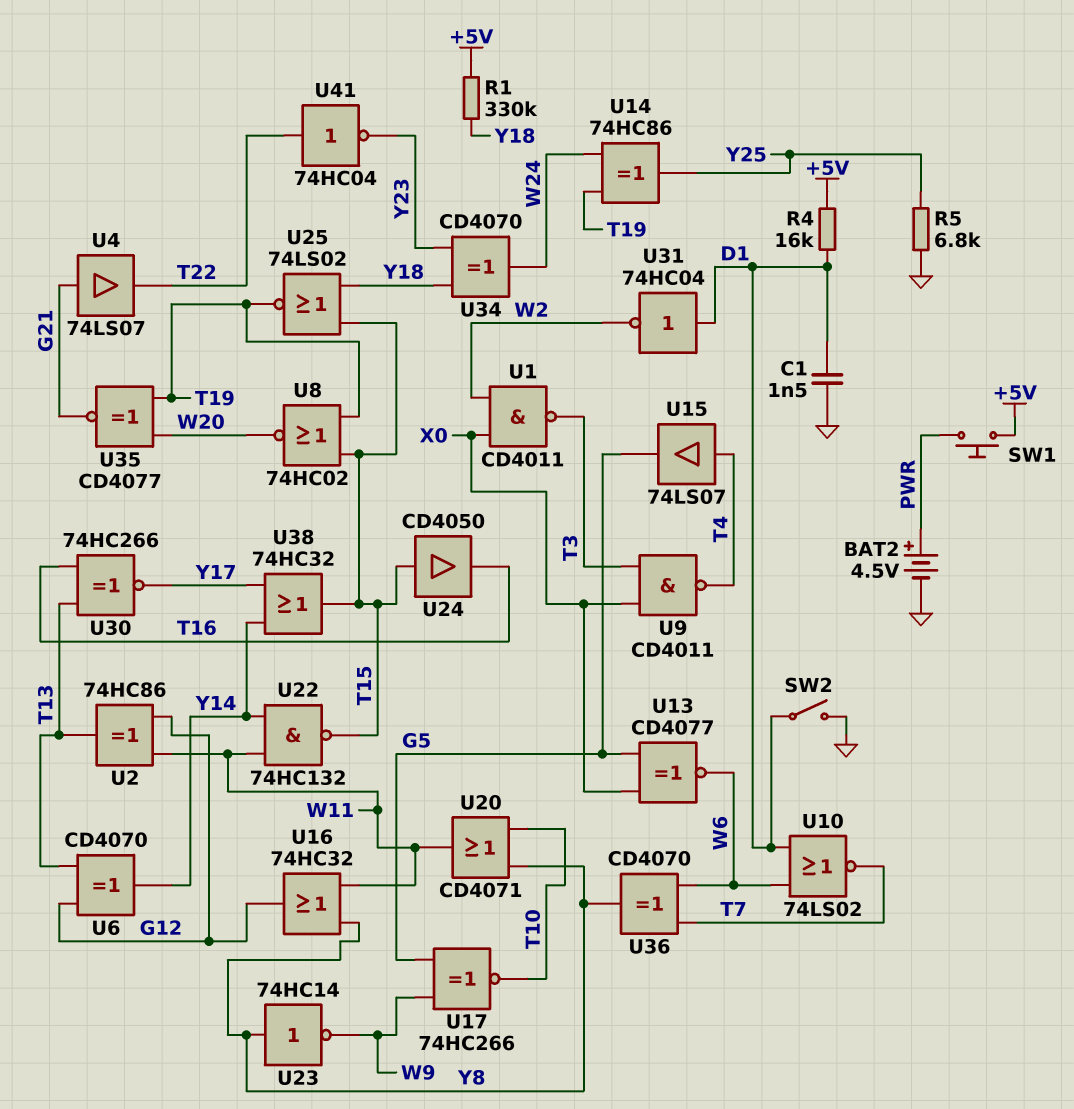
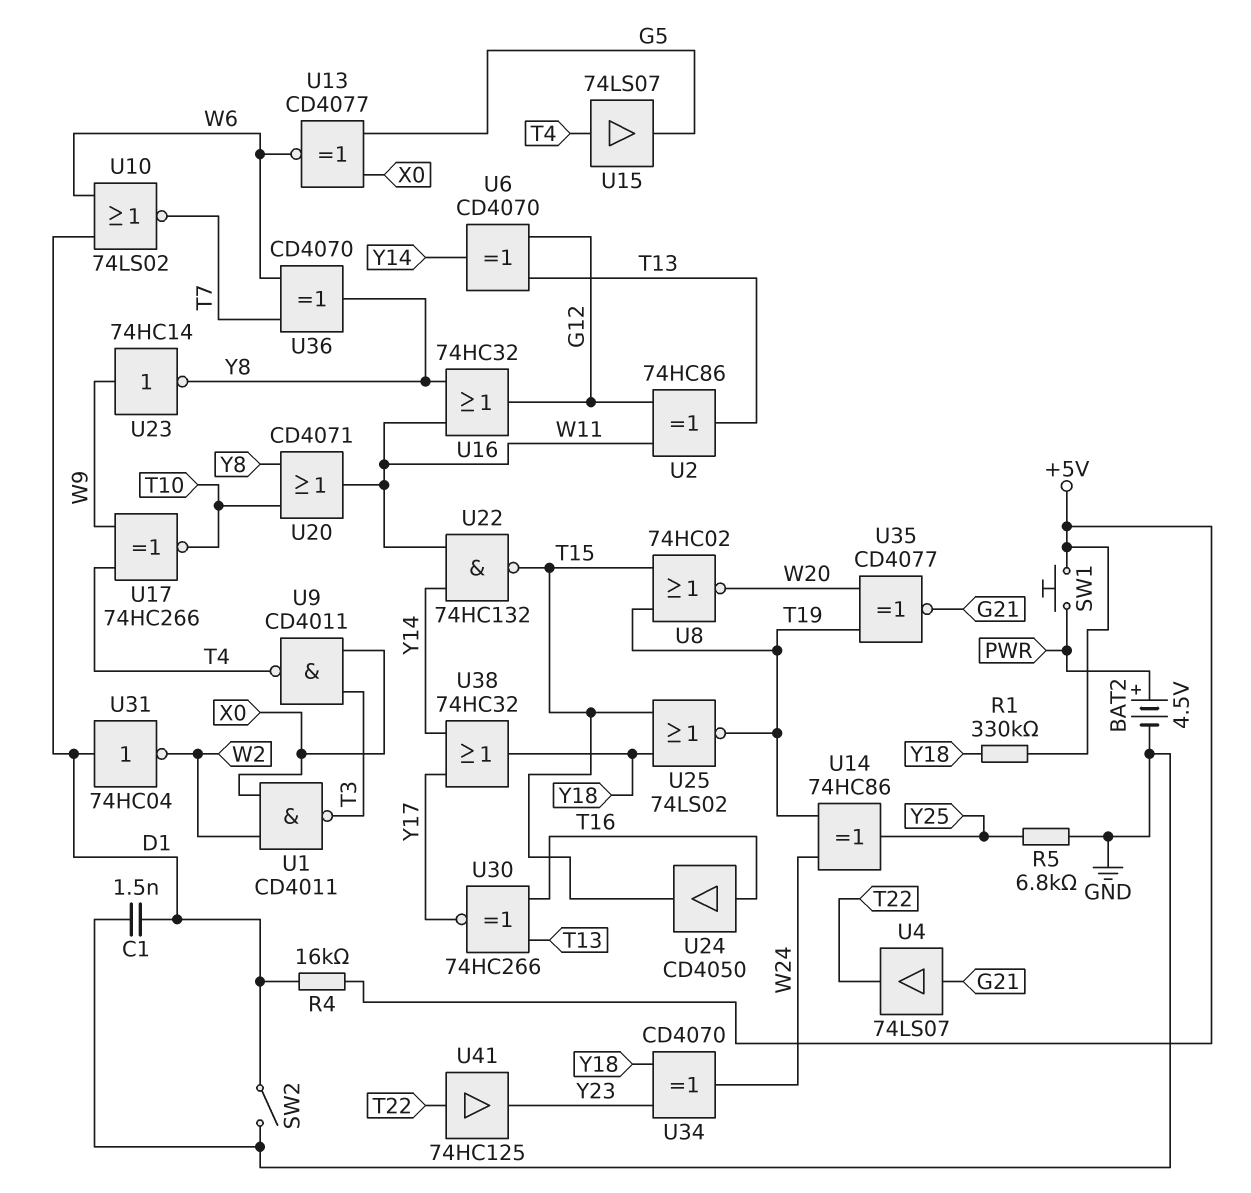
U17: XNOR 74HC266 (in G5, in W9, out T10) -> XNOR 74HC266 (in T4, in W9, out T10)
U23: NOT 74HC14 (in Y8, out W9) -> NOT 74HC14 (in W9, out Y8)
U24: buffer CD4050 (in T15, out T16) -> buffer CD4050 (in T16, out T15)
U38: OR 74HC32 (in Y14, in Y17, out T15) -> OR 74HC32 (in Y14, in Y17, out Y18)
U41: NOT 74HC04 (in T22, out Y23) -> buffer 74HC125 (in T22, out Y23)

